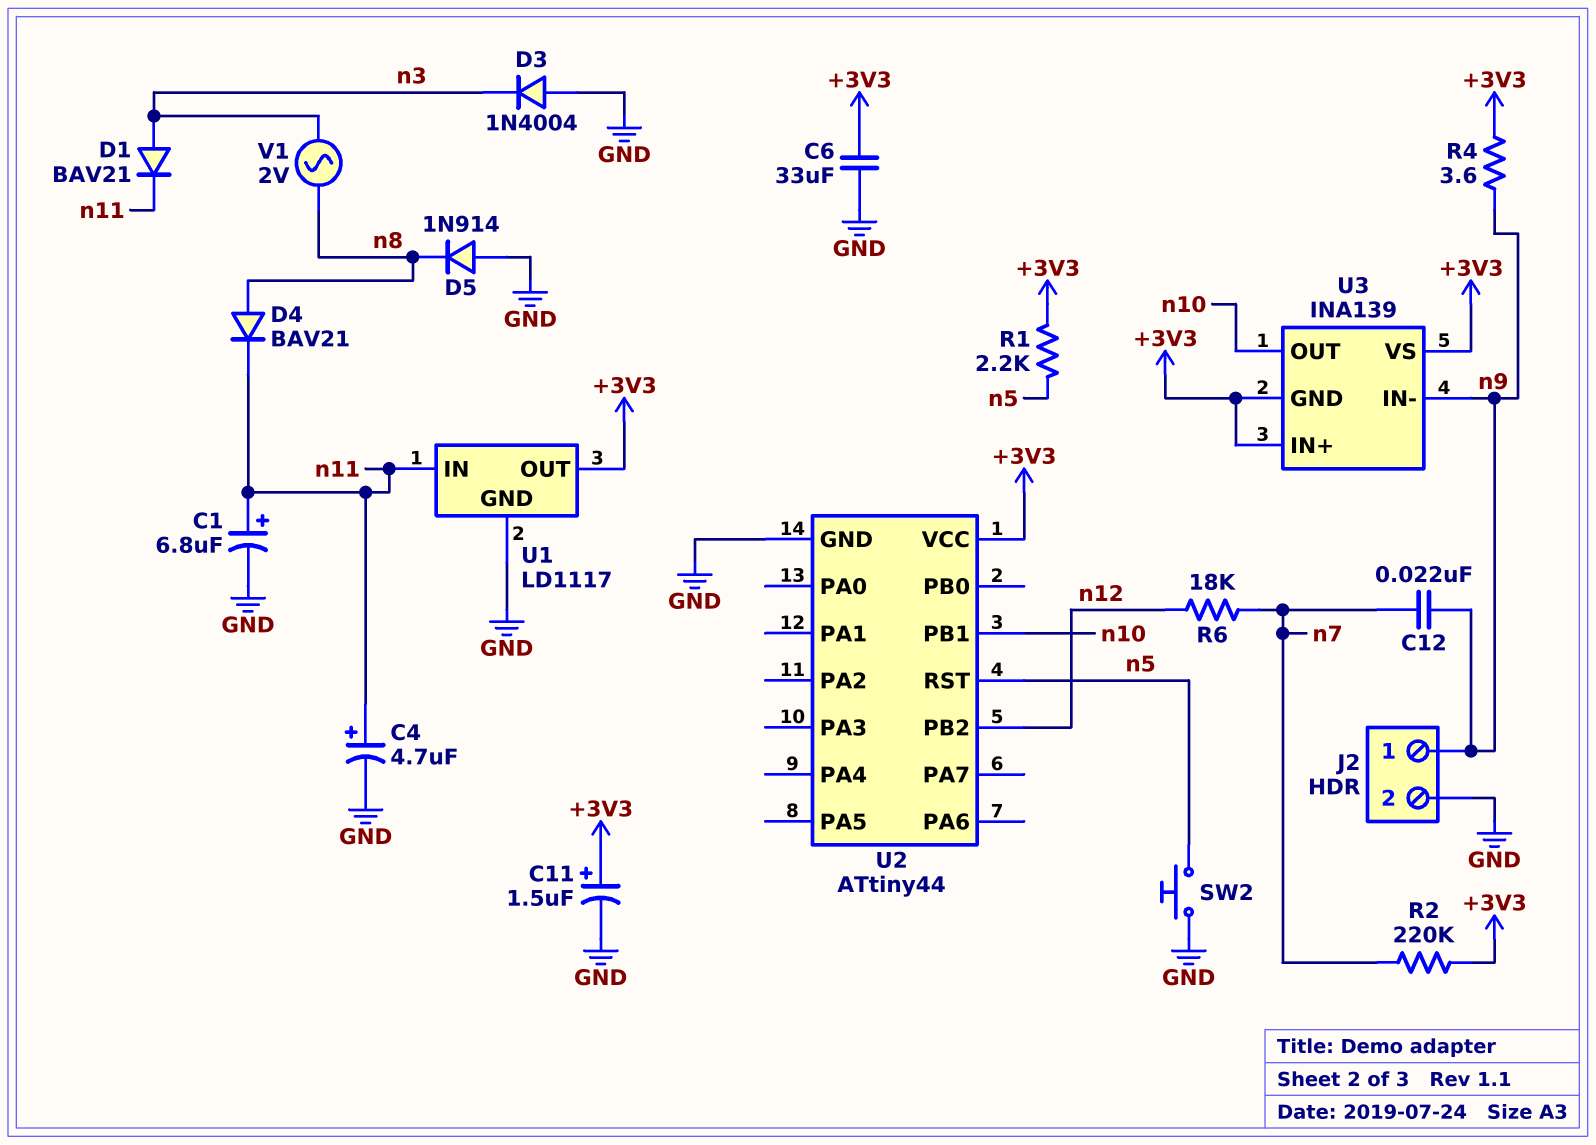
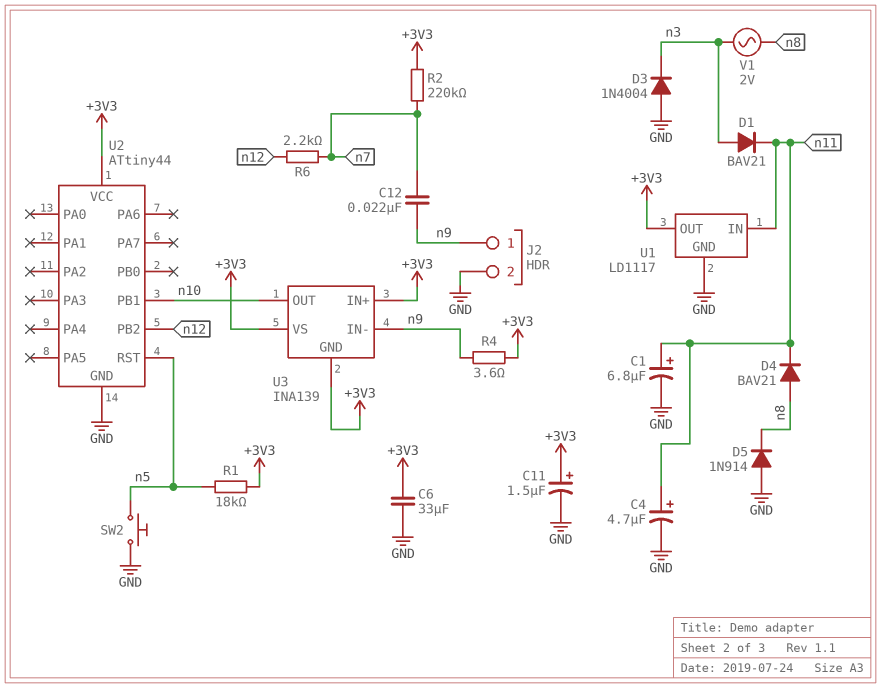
R1: 2.2k (+3V3, n5) -> 18k (+3V3, n5)
R6: 18k (n7, n12) -> 2.2k (n7, n12)

